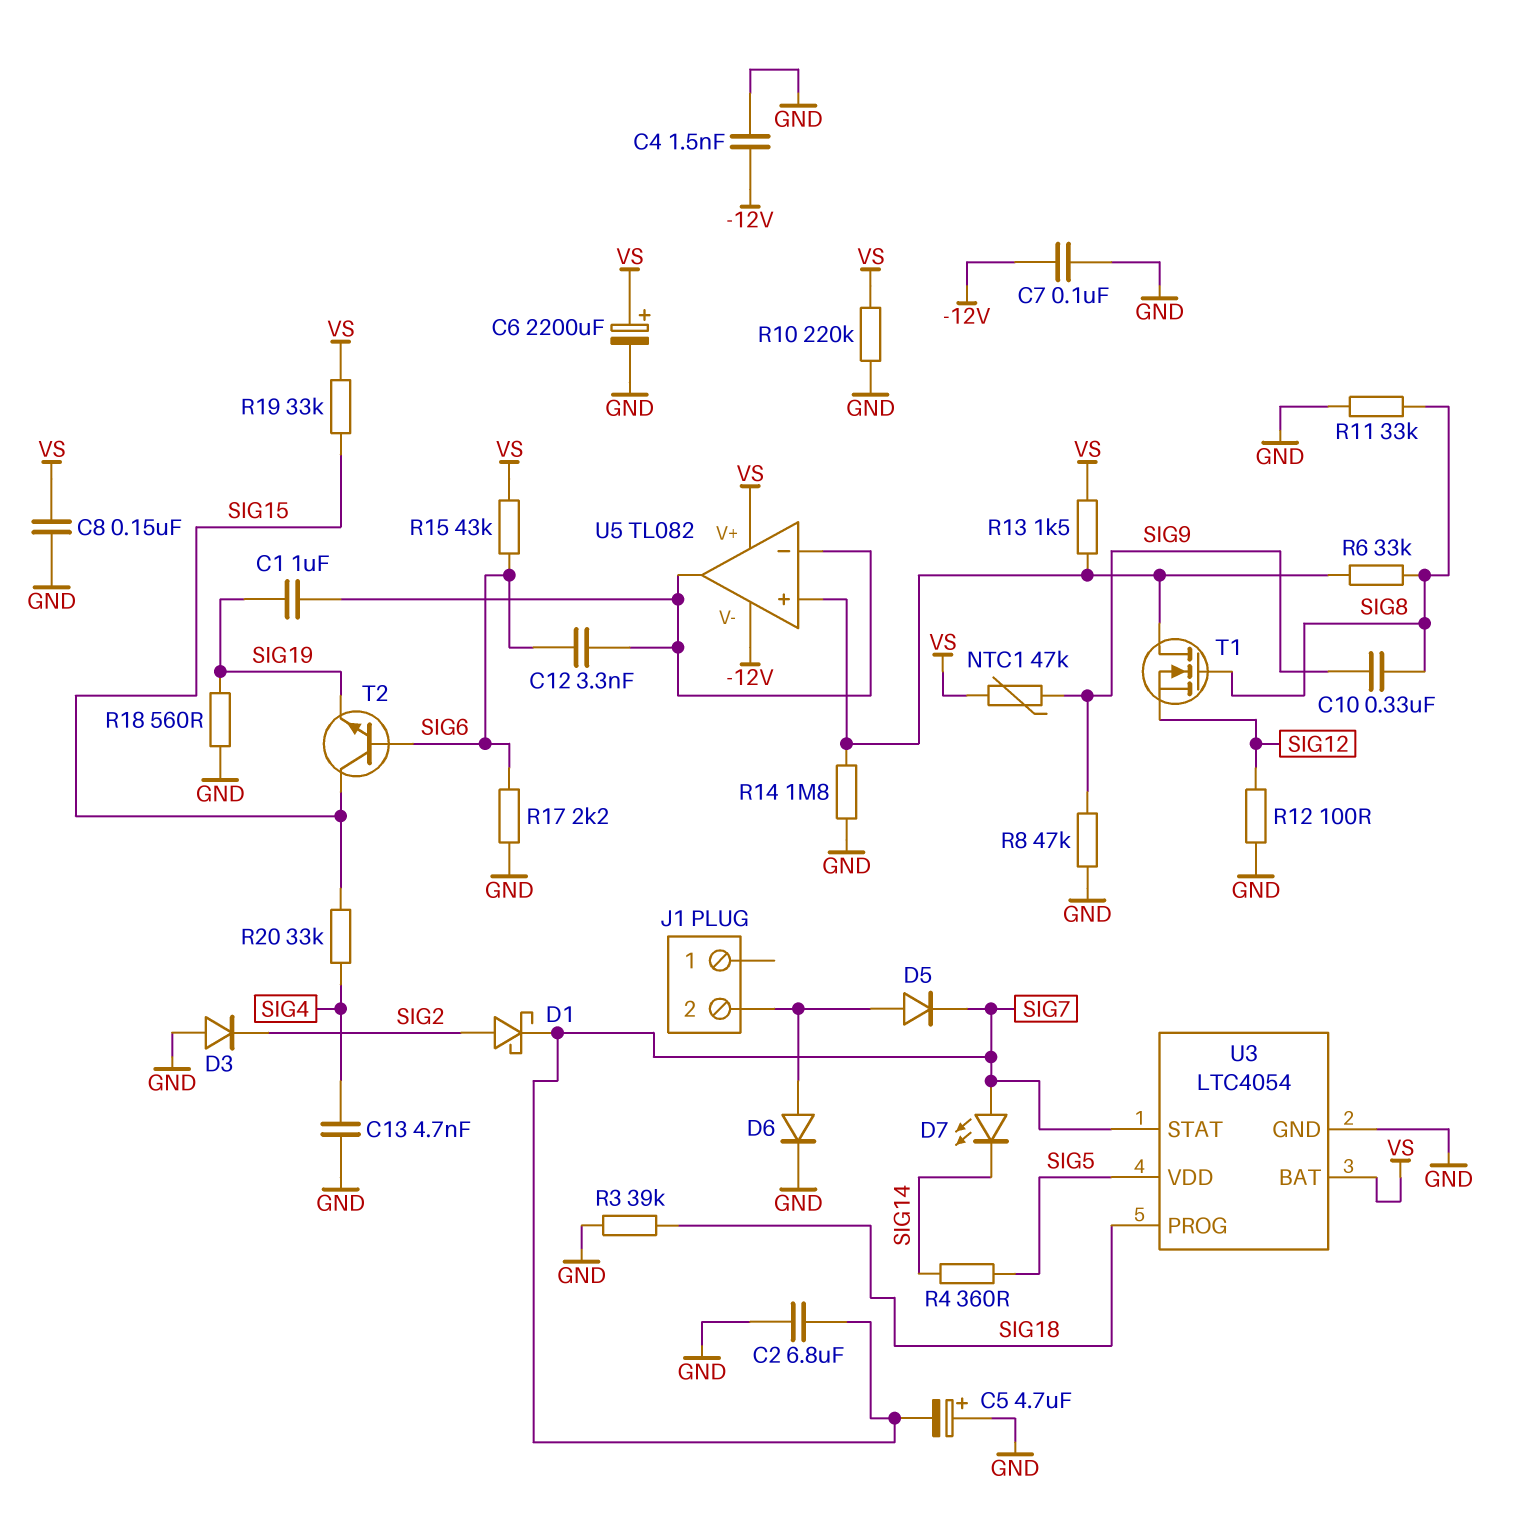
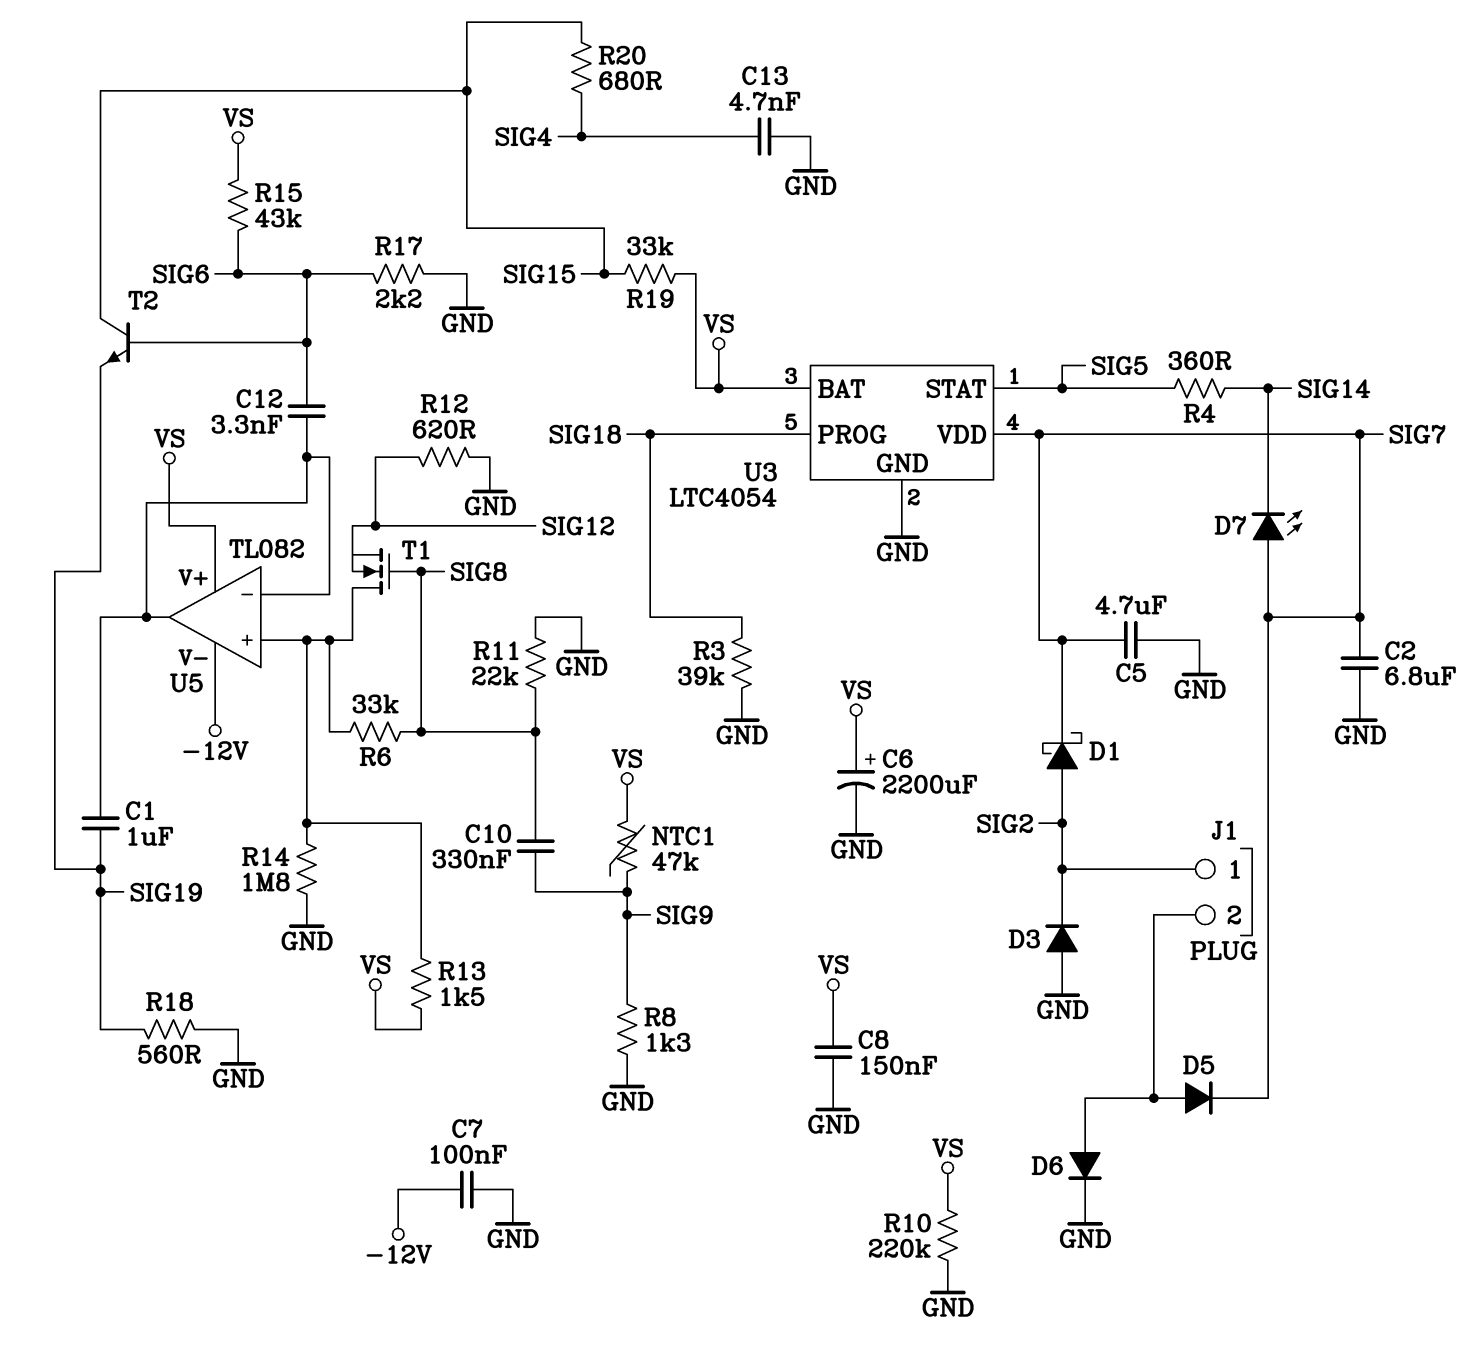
C4: 1.5nF (-12V, GND) -> none
C5: 4.7uF (plus GND, minus SIG7) -> 4.7uF (GND, SIG7)
J1 pin 1: none -> SIG2
R8: 47k (GND, SIG9) -> 1.3k (GND, SIG9)
R11: 33k (GND, SIG8) -> 22k (GND, SIG8)
R12: 100 (GND, SIG12) -> 620 (GND, SIG12)
R20: 33k (SIG4, SIG15) -> 680 (SIG4, SIG15)
U3 pin STAT: SIG7 -> SIG5
U3 pin VDD: SIG5 -> SIG7

